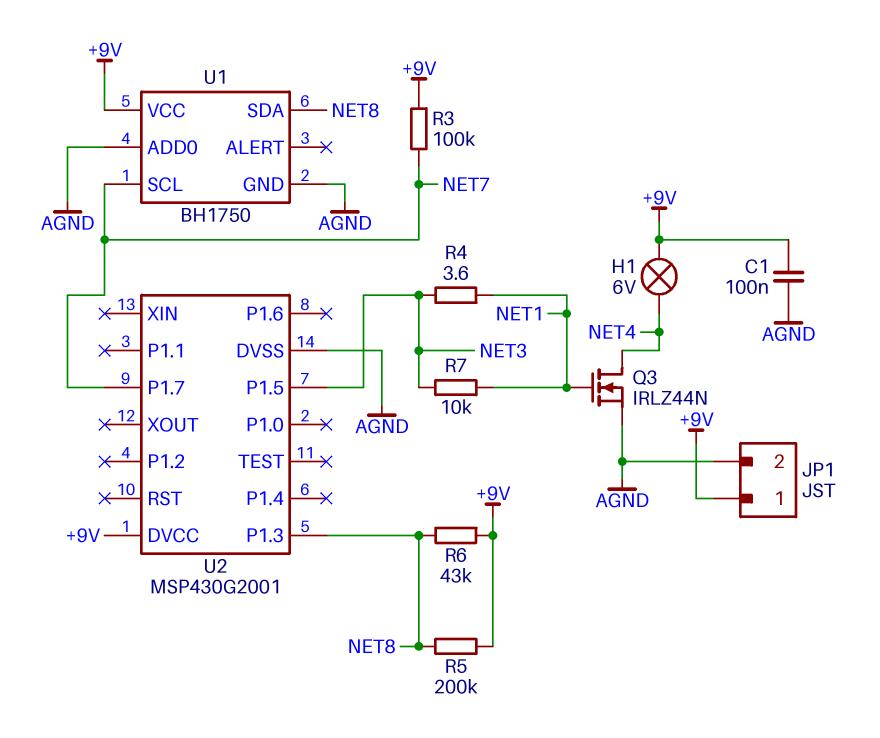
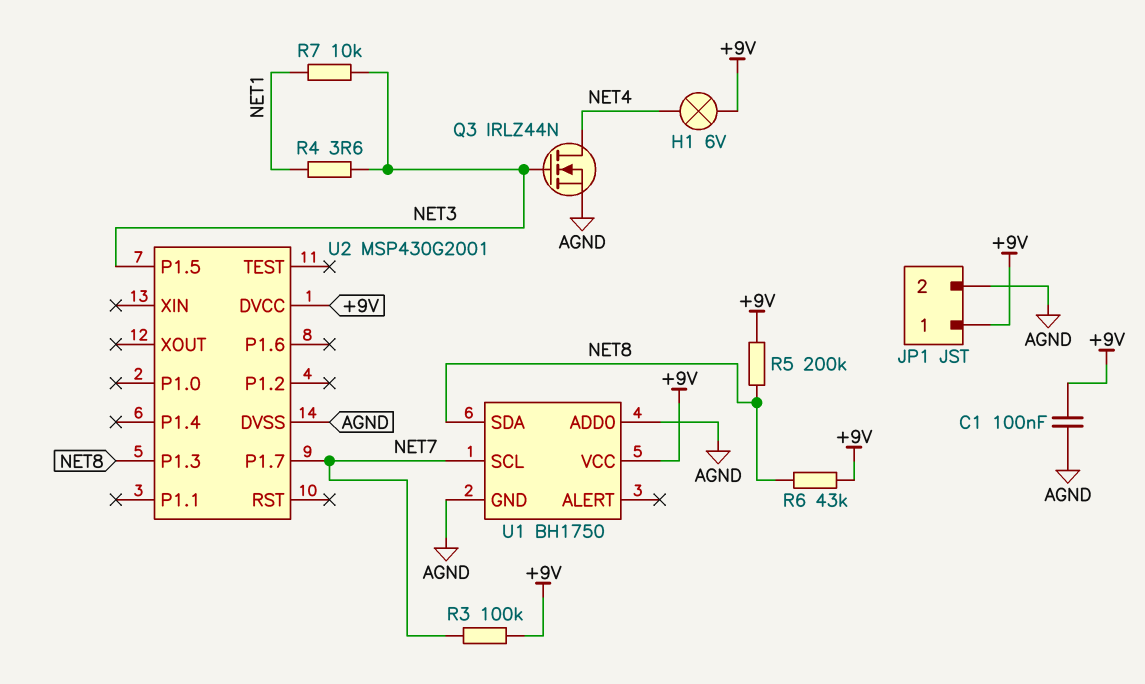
Q3: NMOS IRLZ44N (G NET1, D NET4, S AGND) -> NMOS IRLZ44N (G NET3, D NET4, S AGND)

